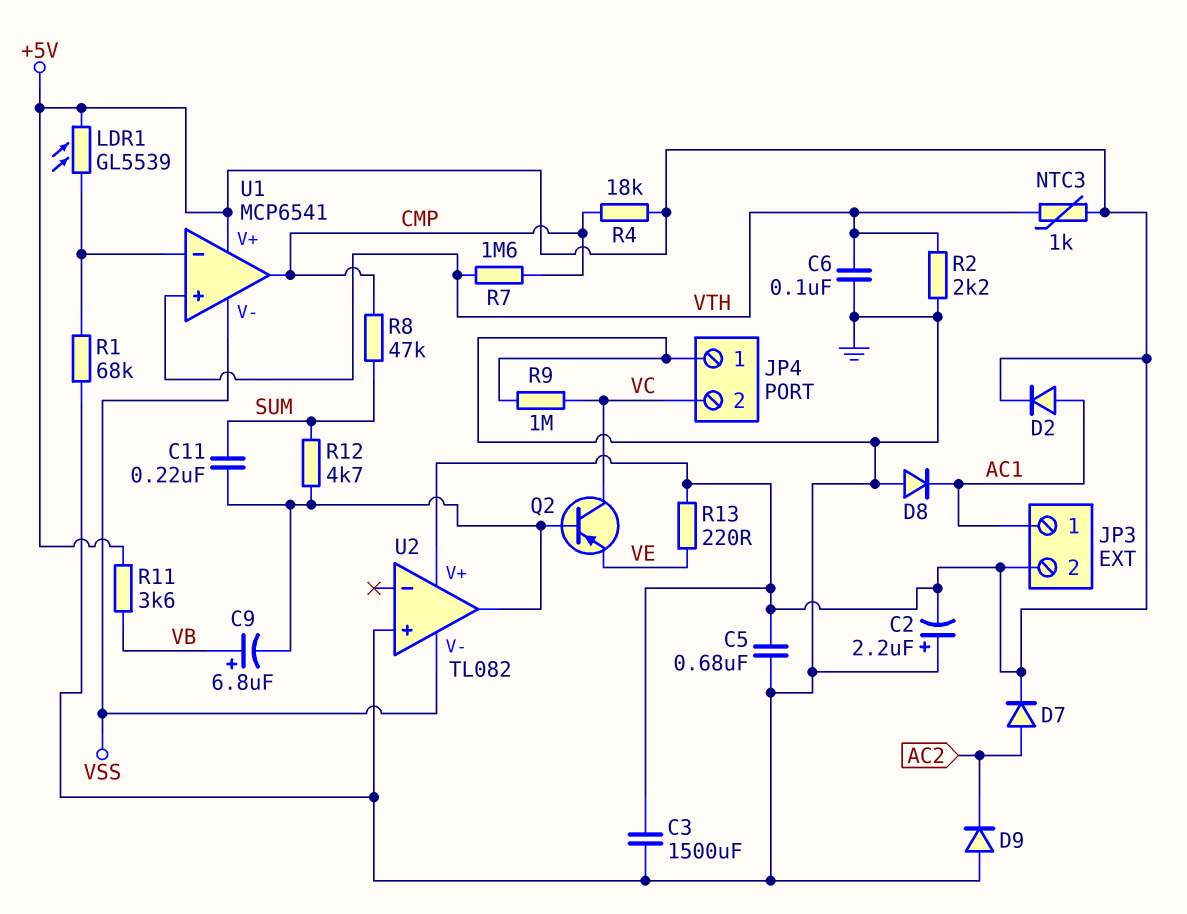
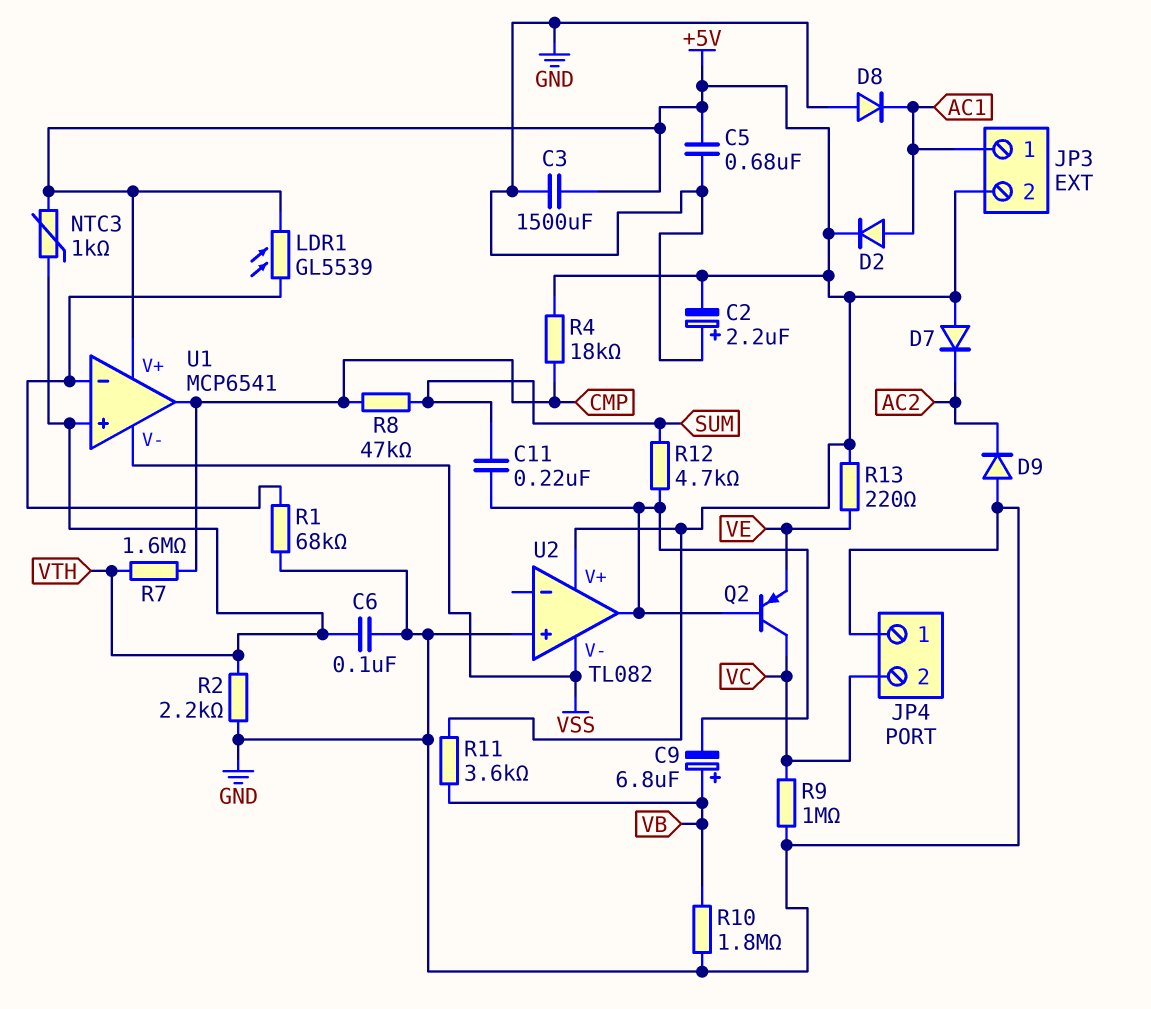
D7: diode (A AC2, K +5V) -> diode (A +5V, K AC2)
R10: none -> 1.8M (GND, VB)

